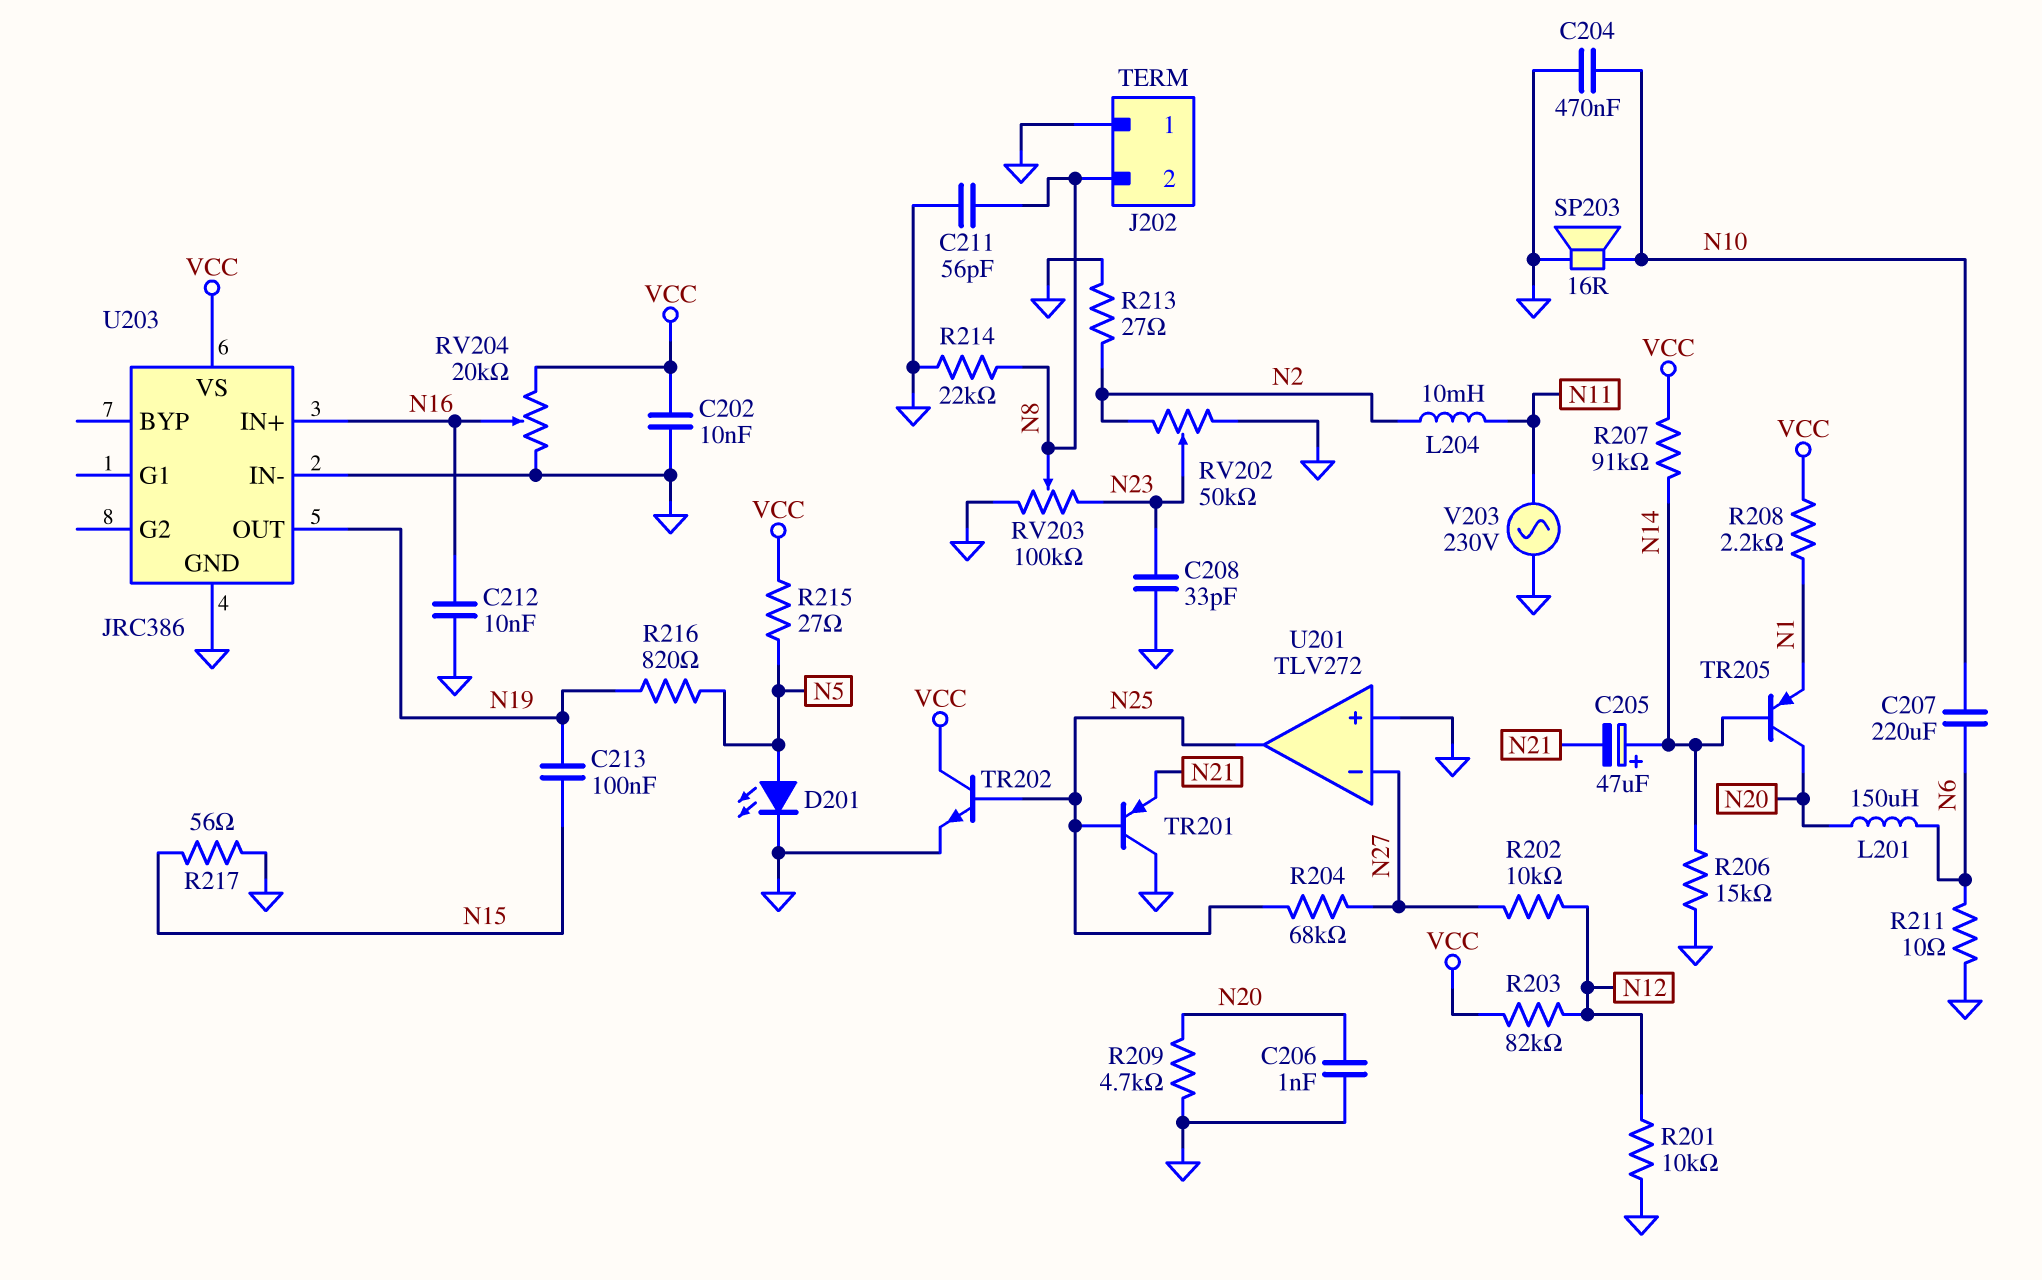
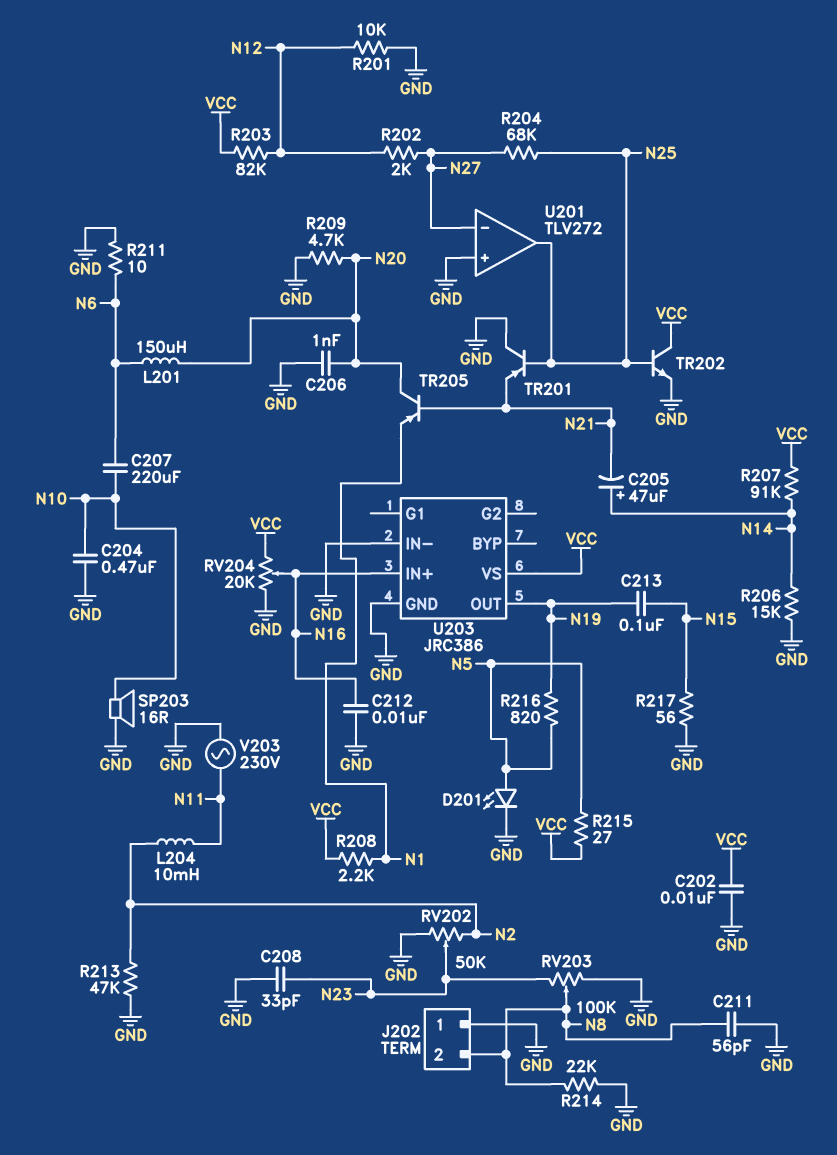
R202: 10k (N12, N27) -> 2k (N12, N27)
R213: 27 (GND, N2) -> 47k (GND, N2)
TR205: PNP (B N14, C N20, E N1) -> PNP (B N21, C N20, E N1)

